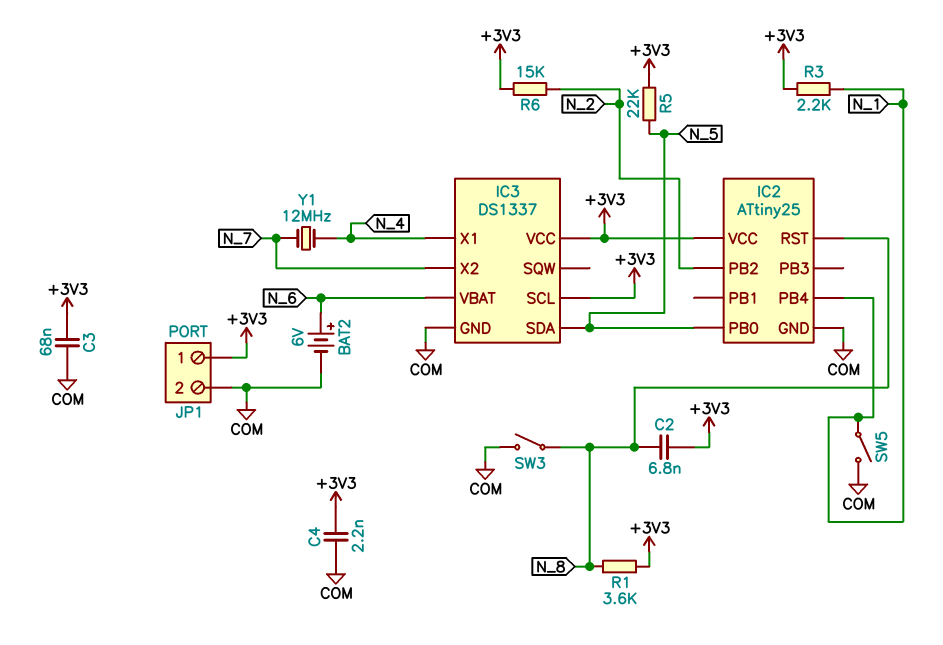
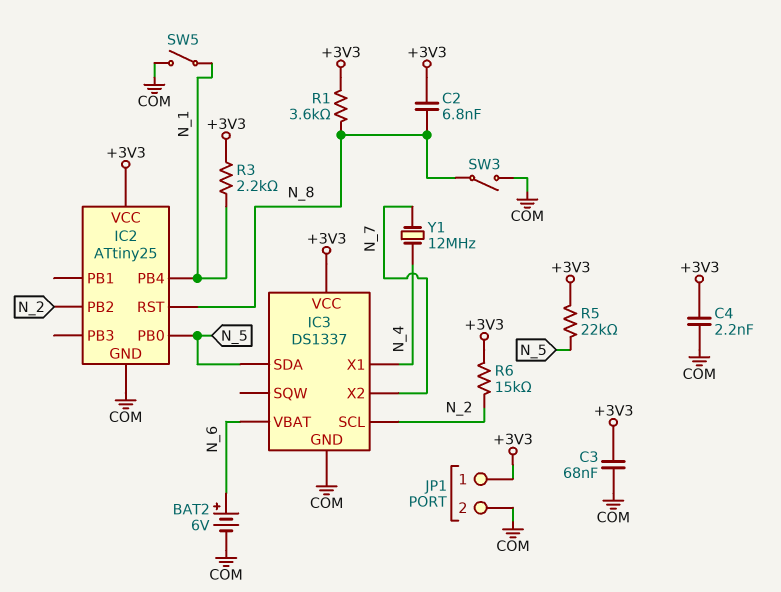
IC3 pin SCL: +3V3 -> N_2

